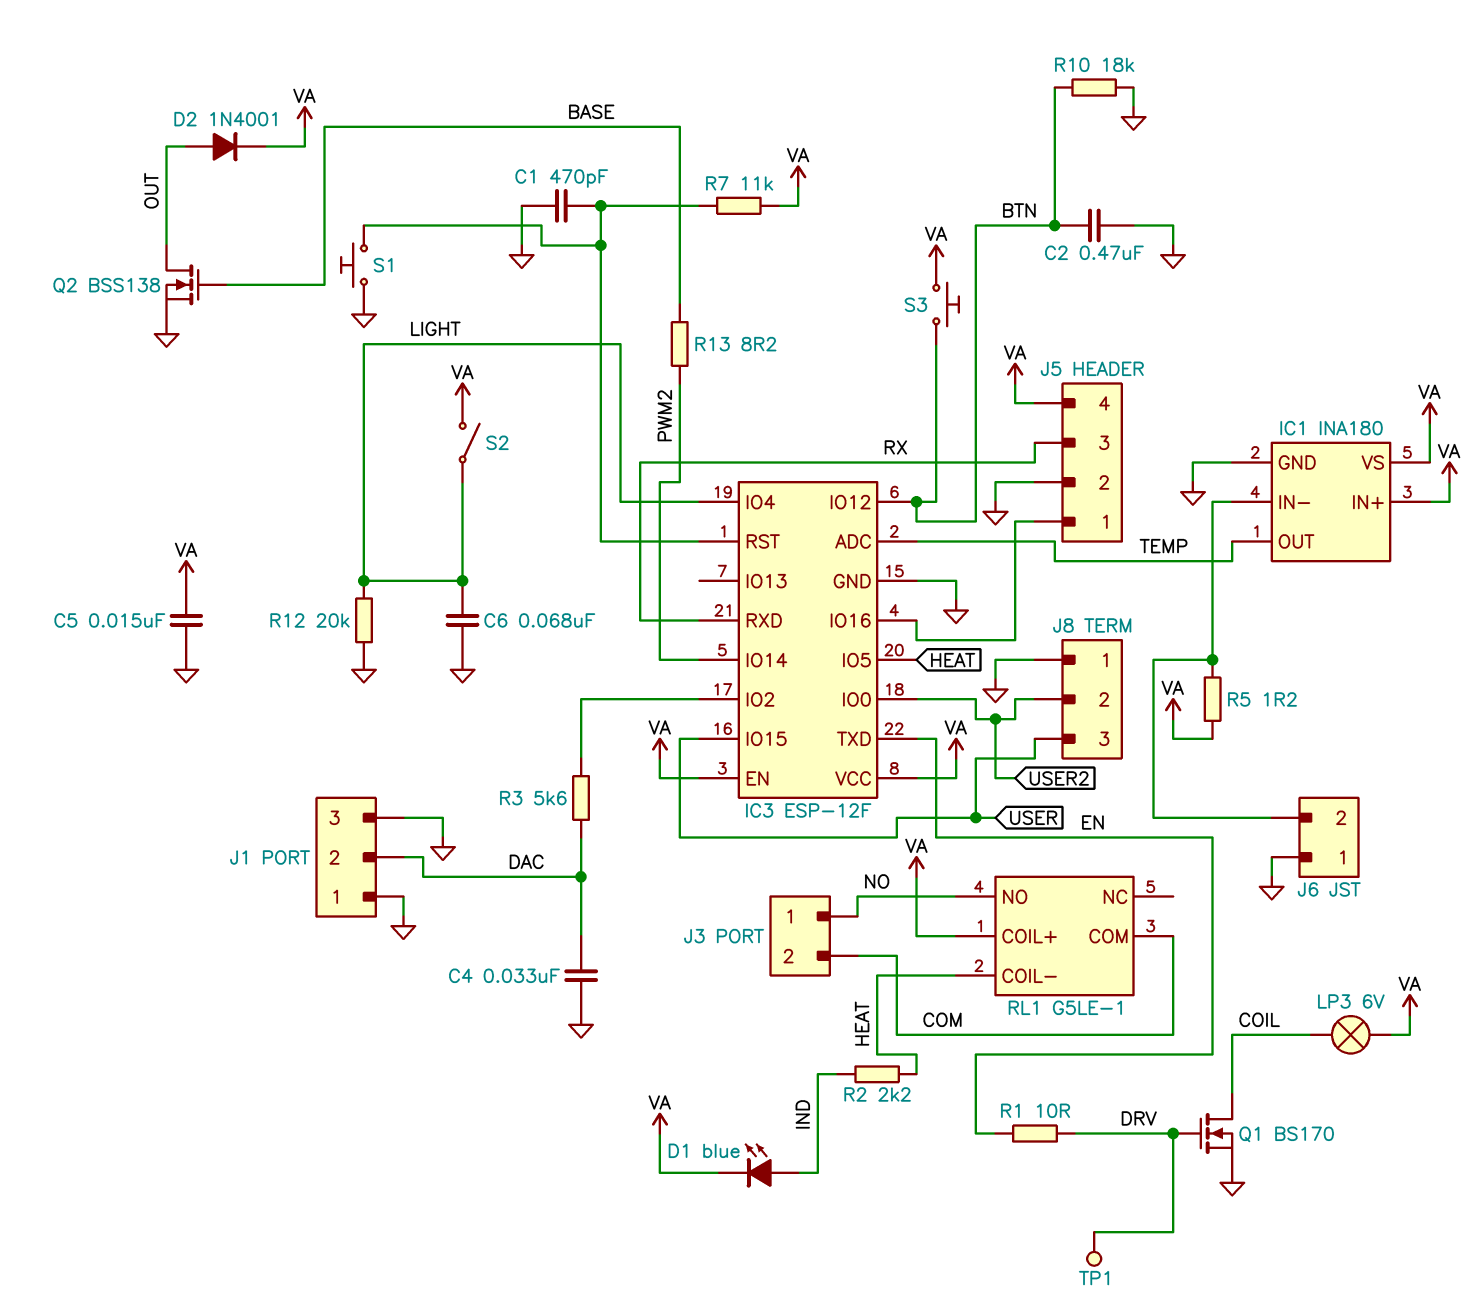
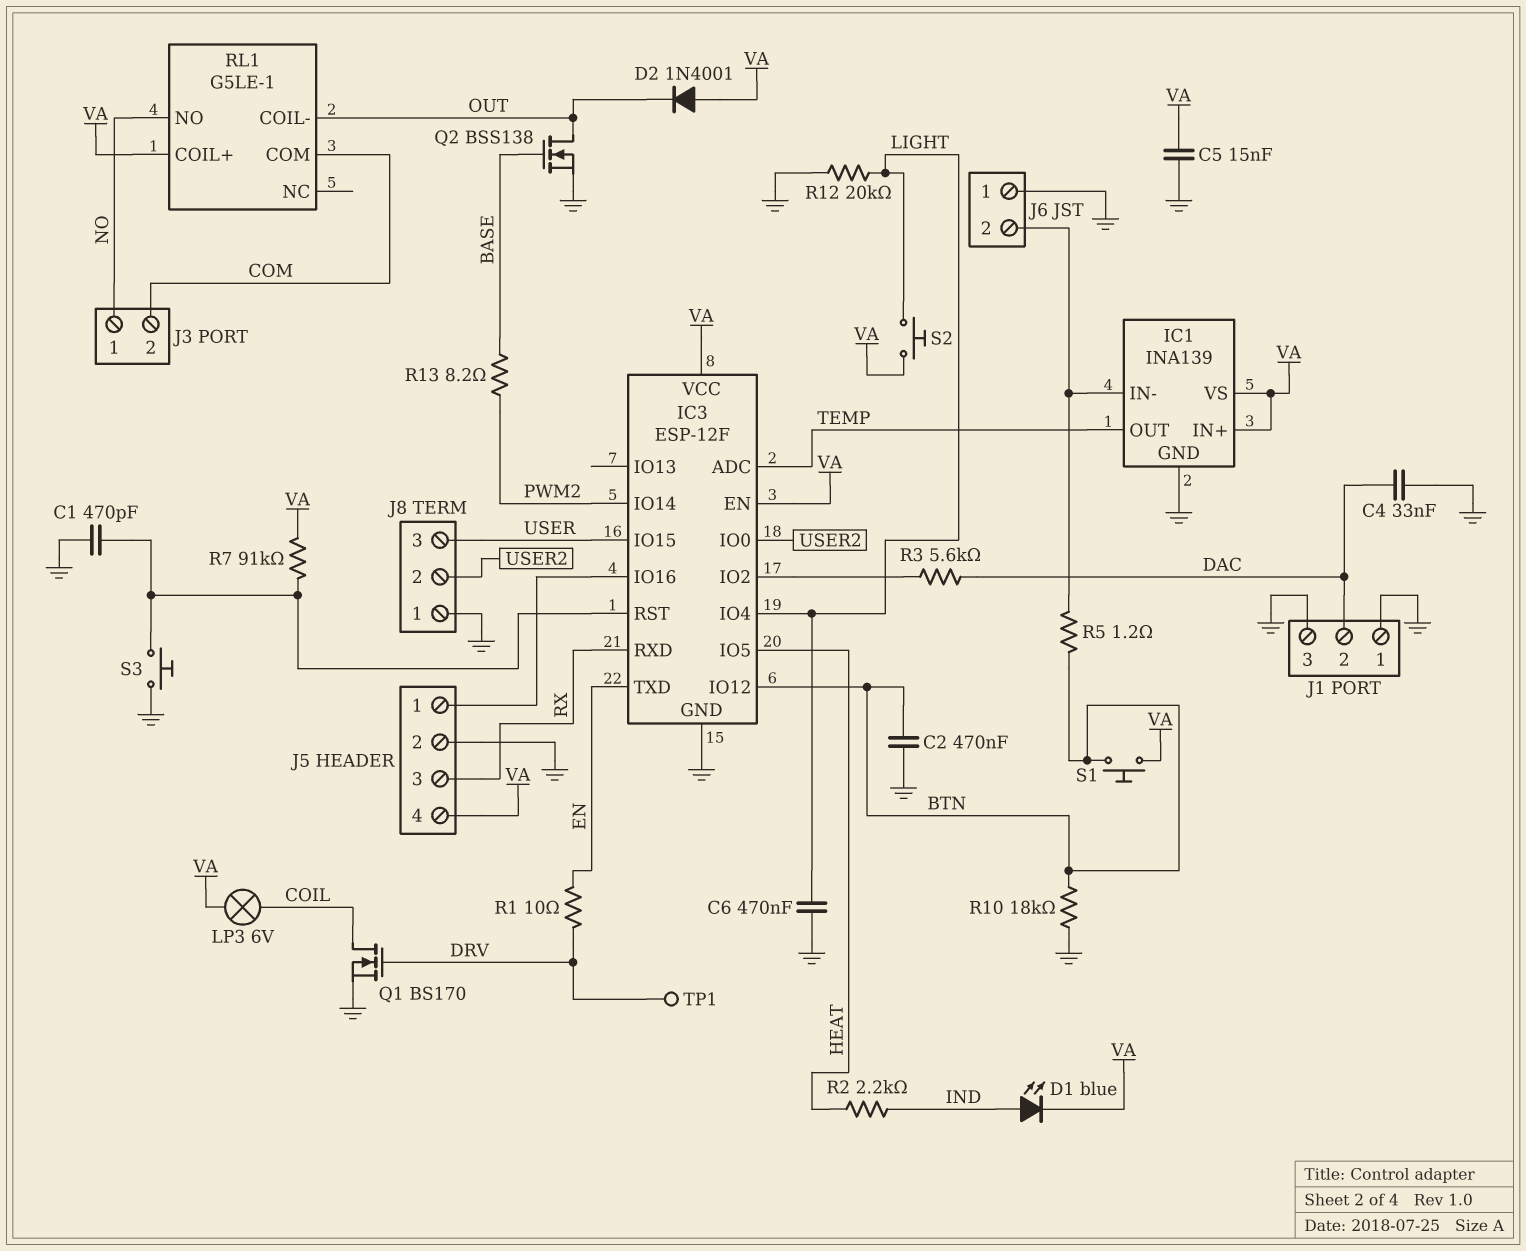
C6: 68nF (GND, LIGHT) -> 470nF (GND, LIGHT)
D2: diode 1N4001 (A OUT, K VA) -> diode 1N4001 (A VA, K OUT)
IC1: INA180 -> INA139
R5: 1.2 (IC1/IN-, VA) -> 1.2 (BTN, IC1/IN-)
R7: 11k (IC3/RST, VA) -> 91k (IC3/RST, VA)
RL1 pin COIL-: HEAT -> OUT
S1: button (GND, IC3/RST) -> button (BTN, VA)
S2: switch (LIGHT, VA) -> button (LIGHT, VA)
S3: button (BTN, VA) -> button (GND, IC3/RST)

